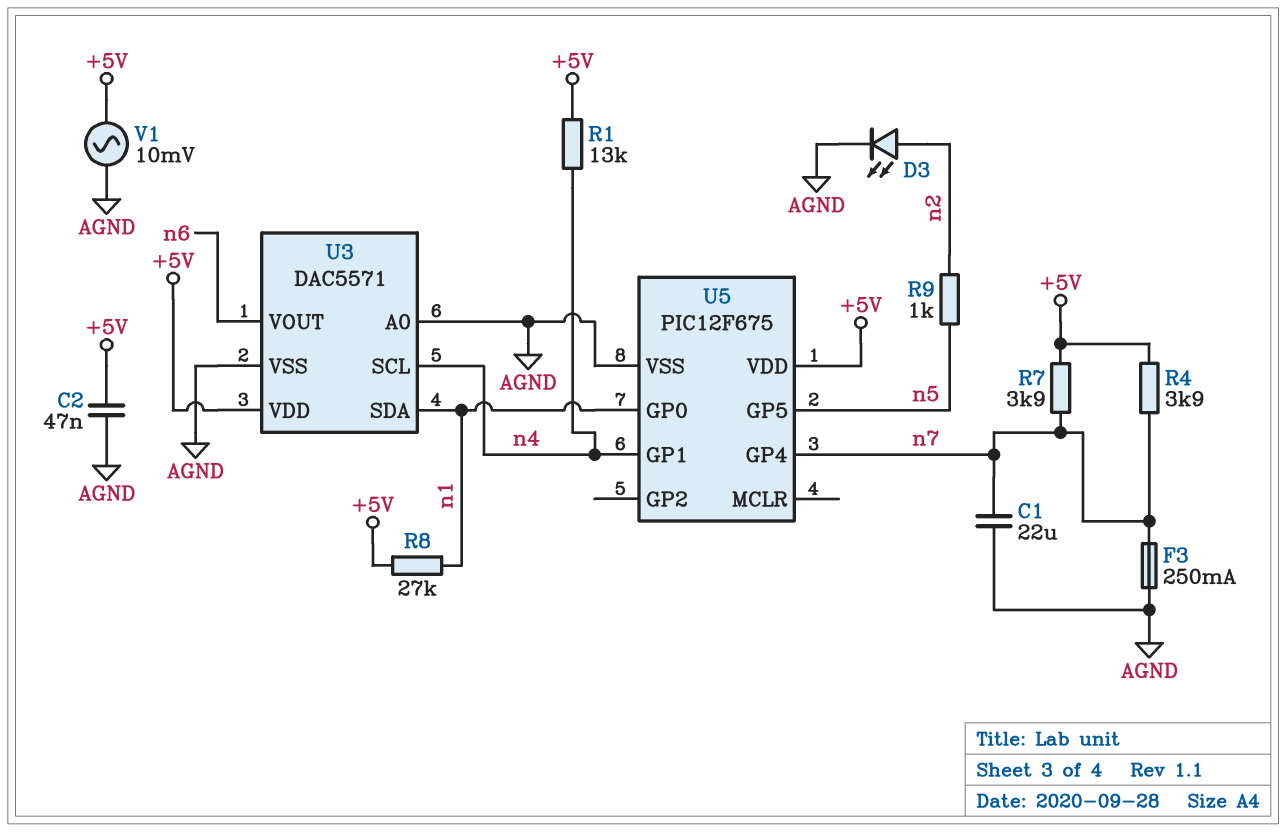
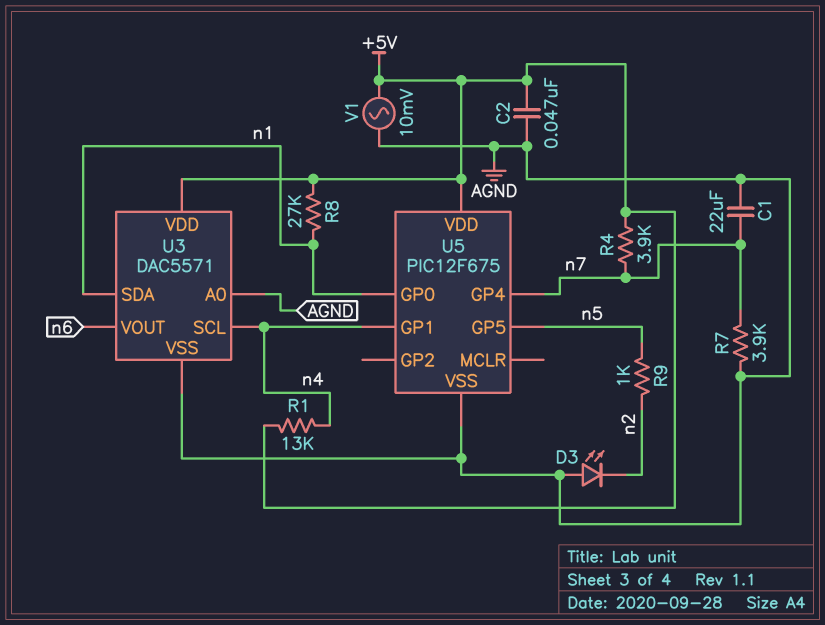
D3: LED (A n2, K AGND) -> LED (A AGND, K n2)
F3: 250mA (AGND, n7) -> none
R7: 3.9k (+5V, n7) -> 3.9k (AGND, n7)

